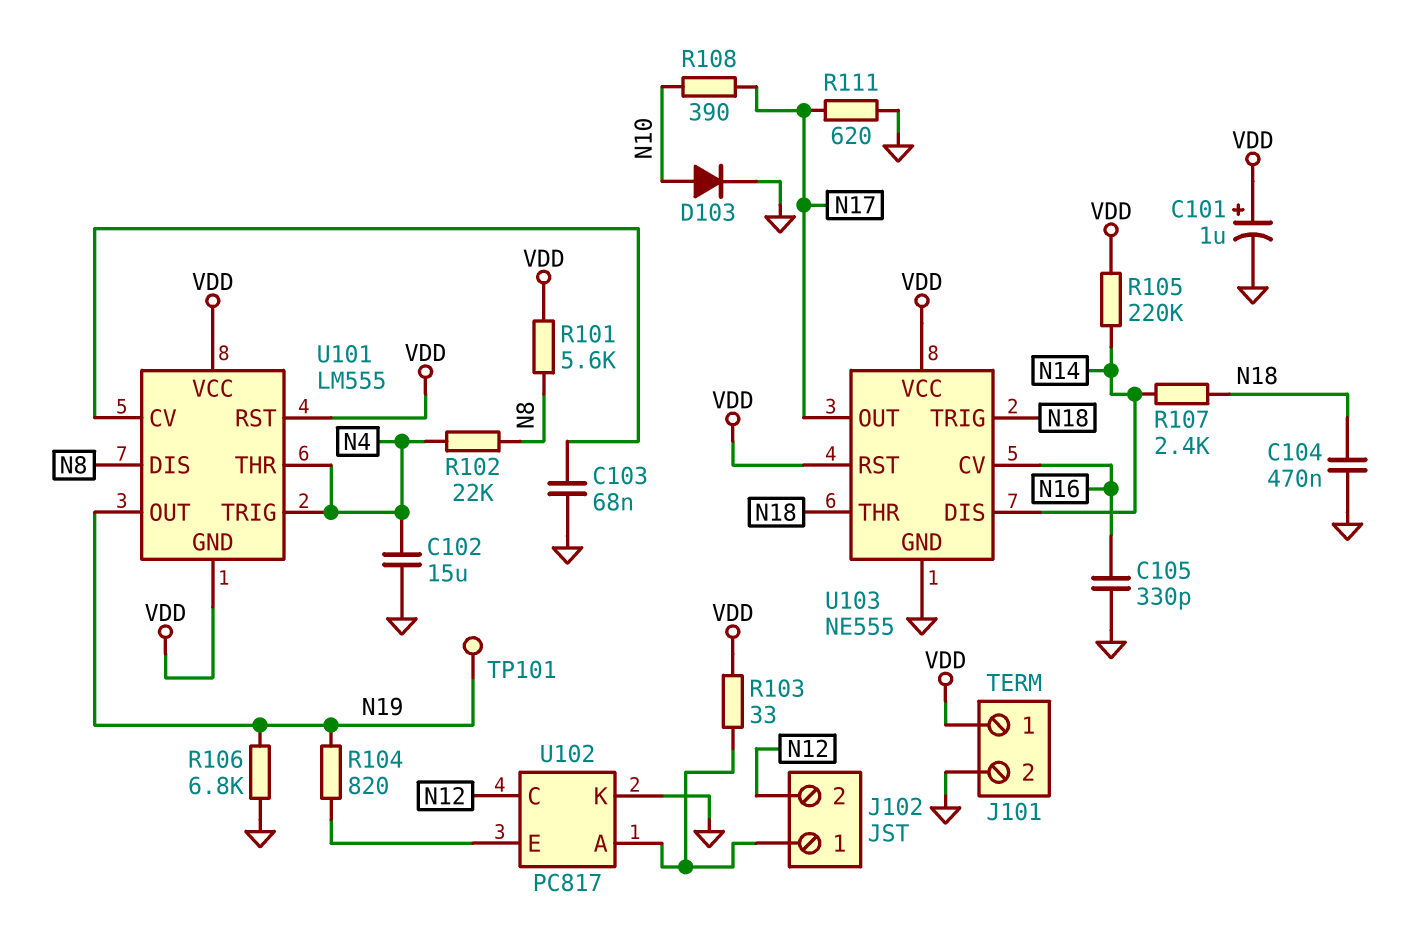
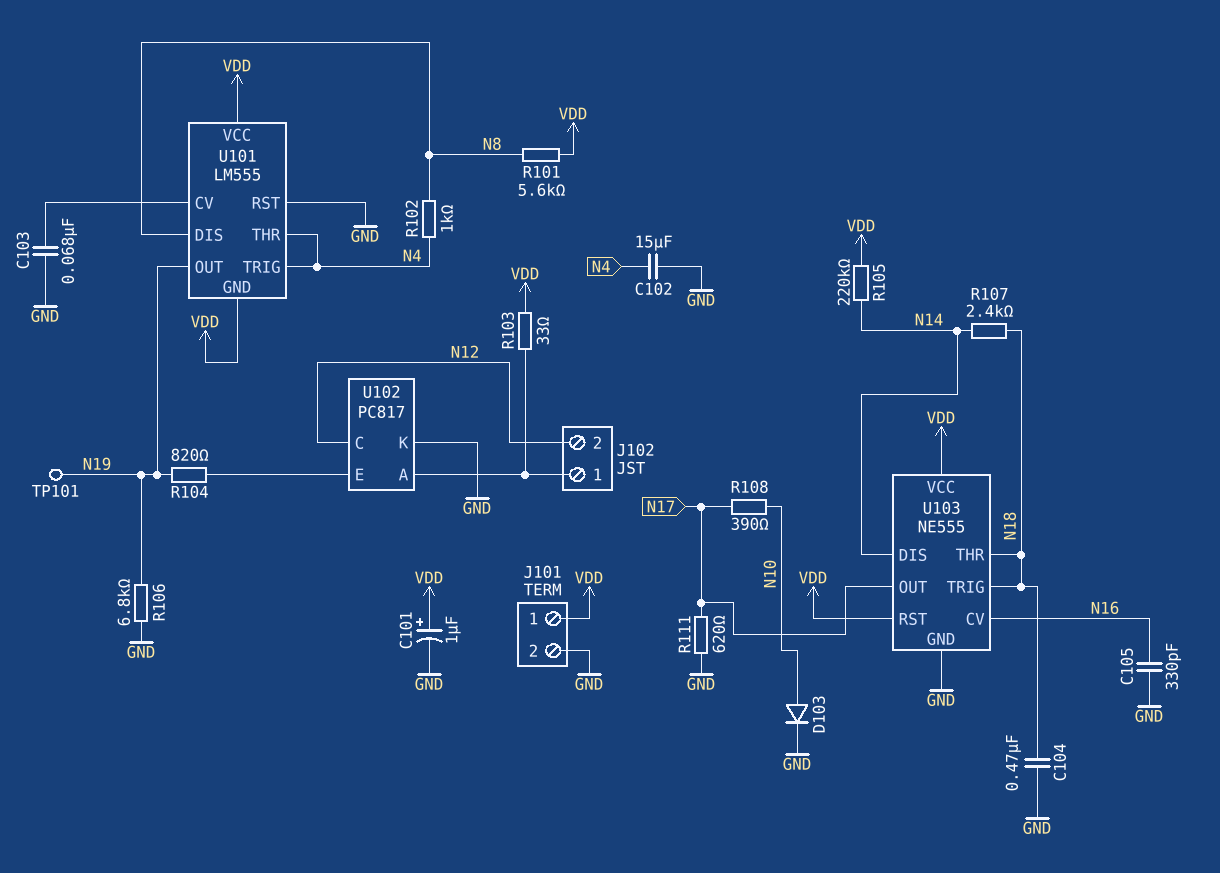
R102: 22k (N4, N8) -> 1k (N4, N8)
U101 pin RST: VDD -> GND

